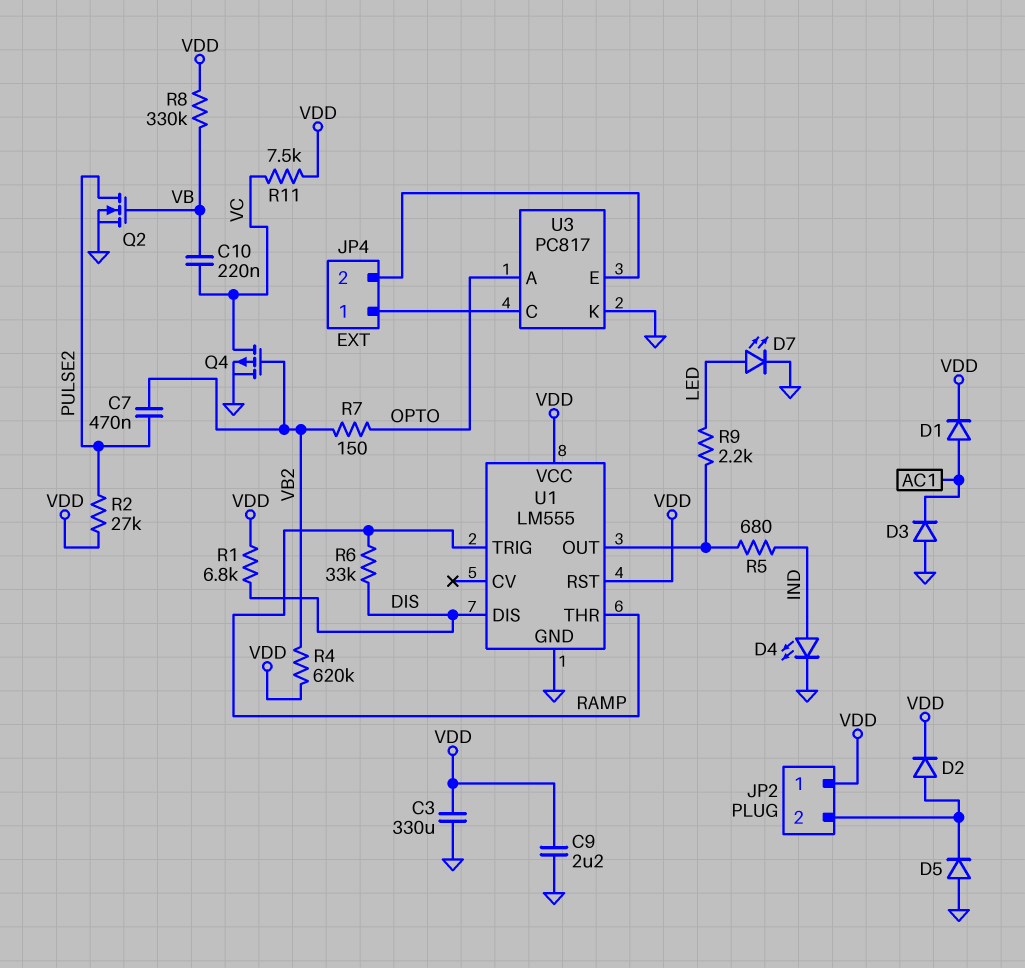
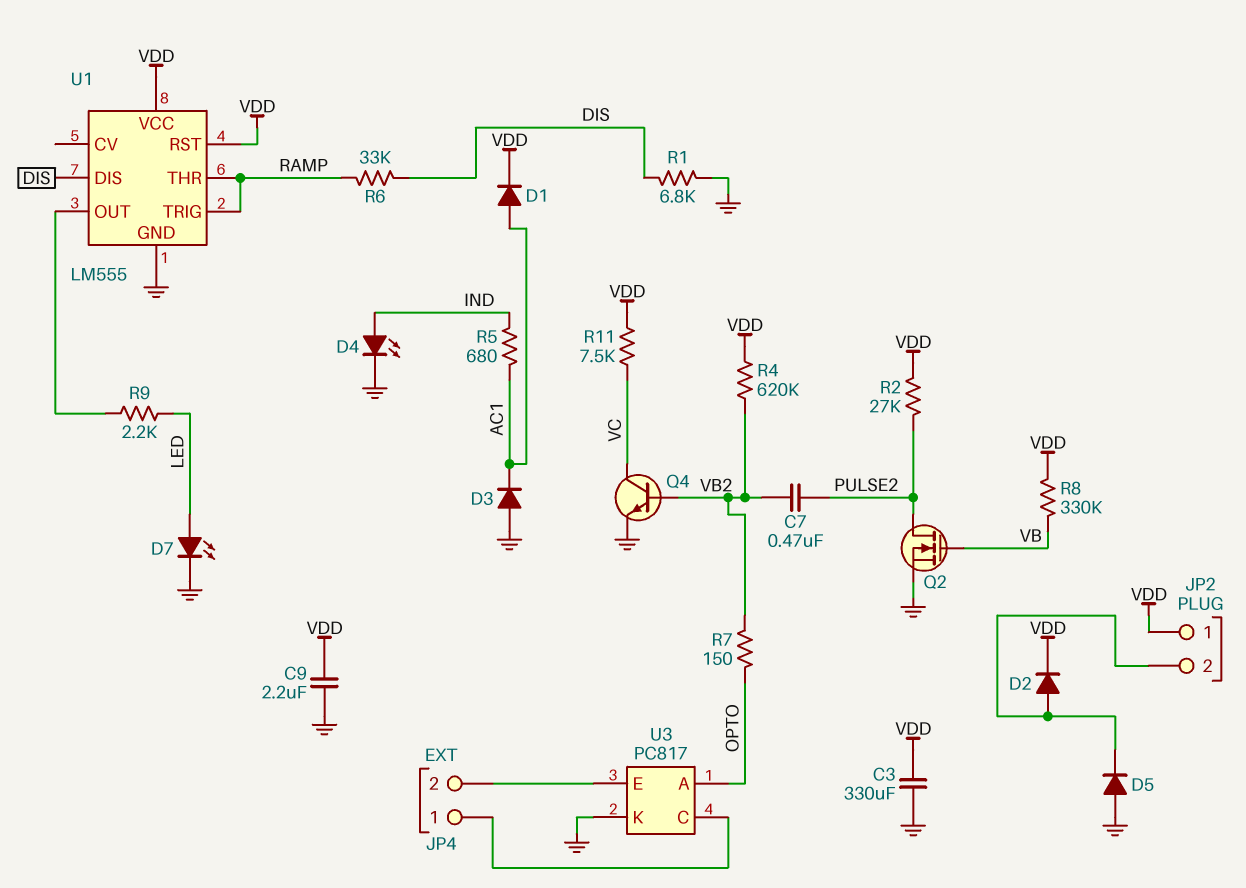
C10: 220nF (VB, VC) -> none
Q4: PMOS (G VB2, D VC, S GND) -> NPN (B VB2, C VC, E GND)
R1: 6.8k (DIS, VDD) -> 6.8k (DIS, GND)
R5: 680 (IND, U1/OUT) -> 680 (AC1, IND)

